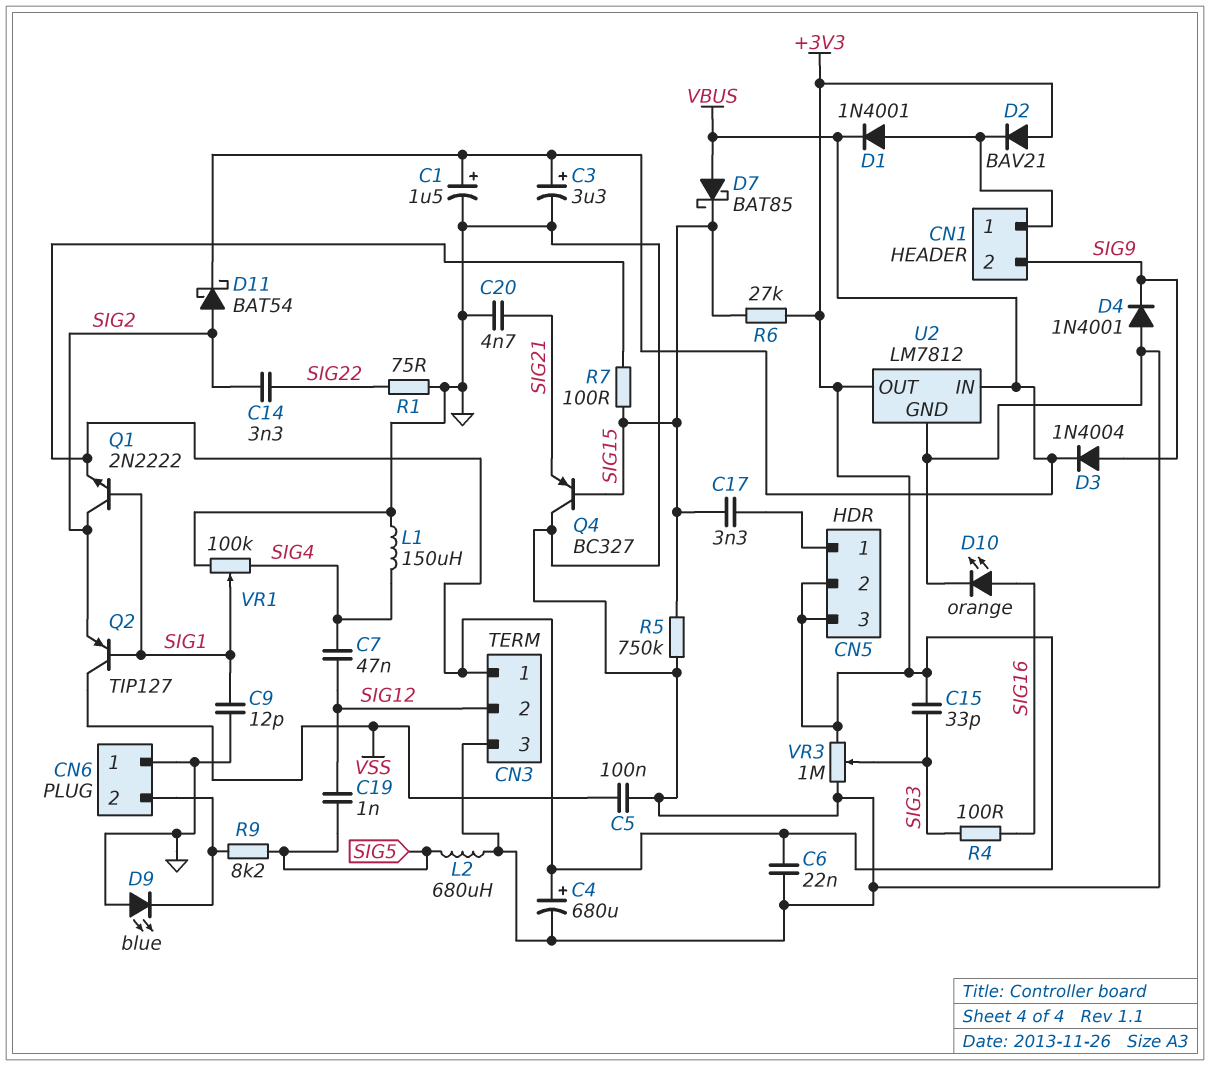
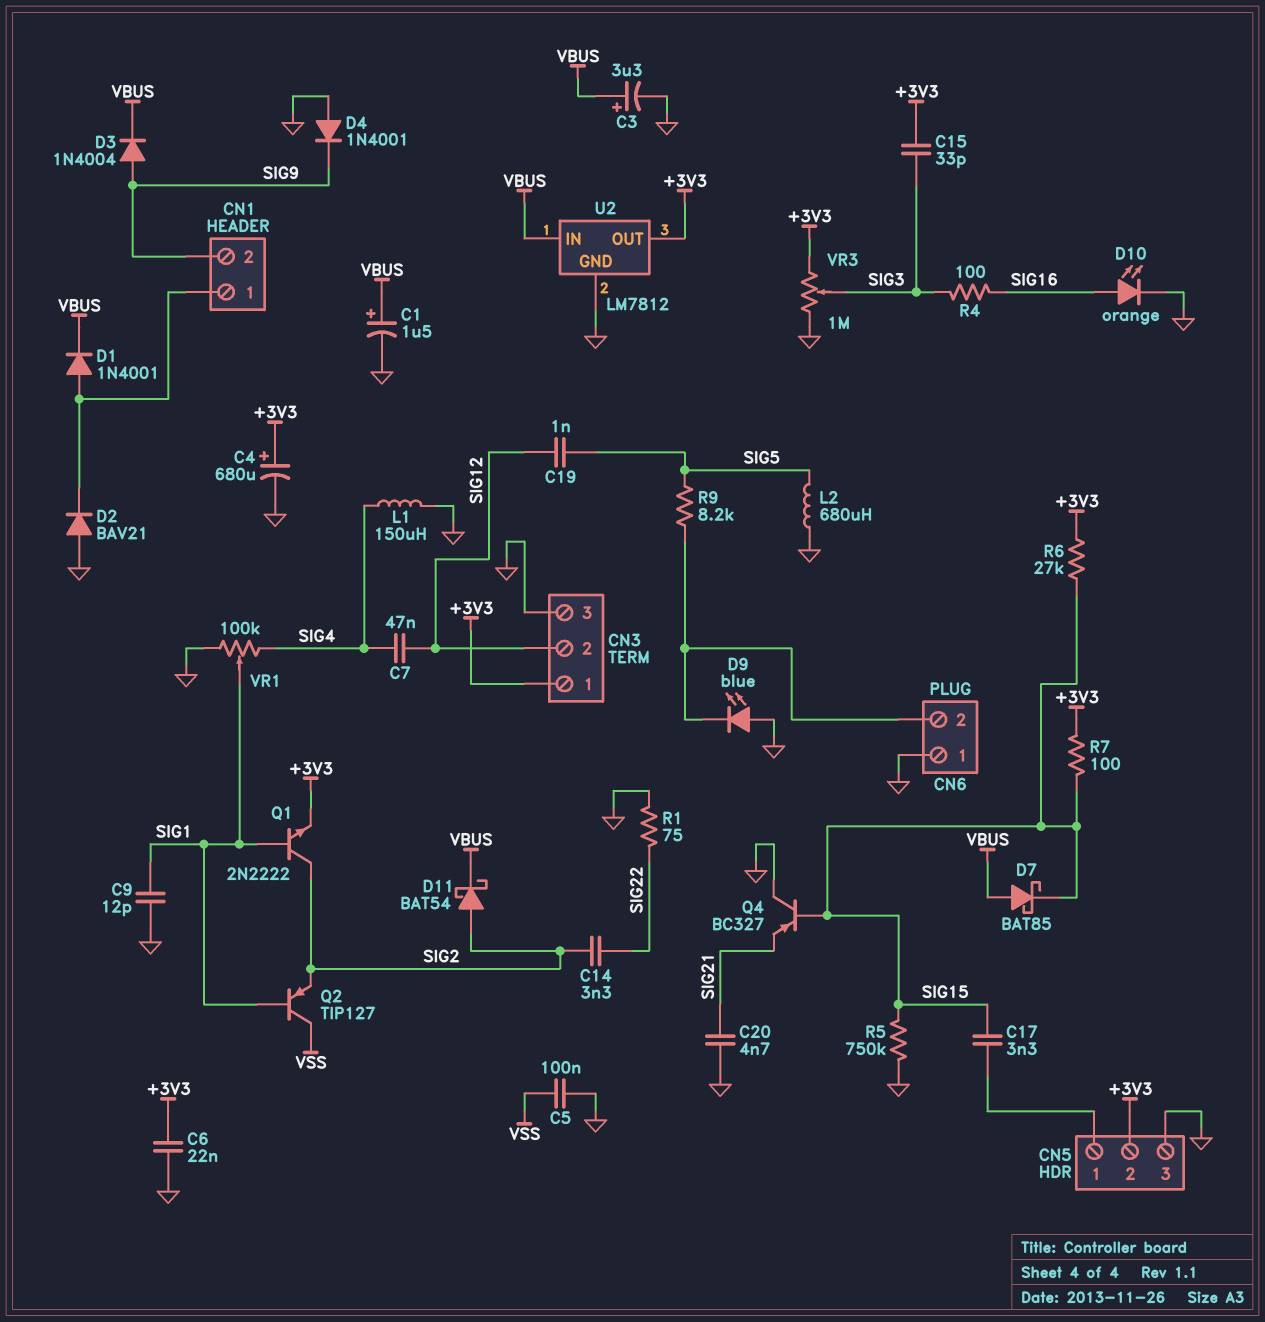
CN5 pin 3: +3V3 -> GND
D2: diode BAV21 (A +3V3, K CN1/1) -> diode BAV21 (A GND, K CN1/1)

